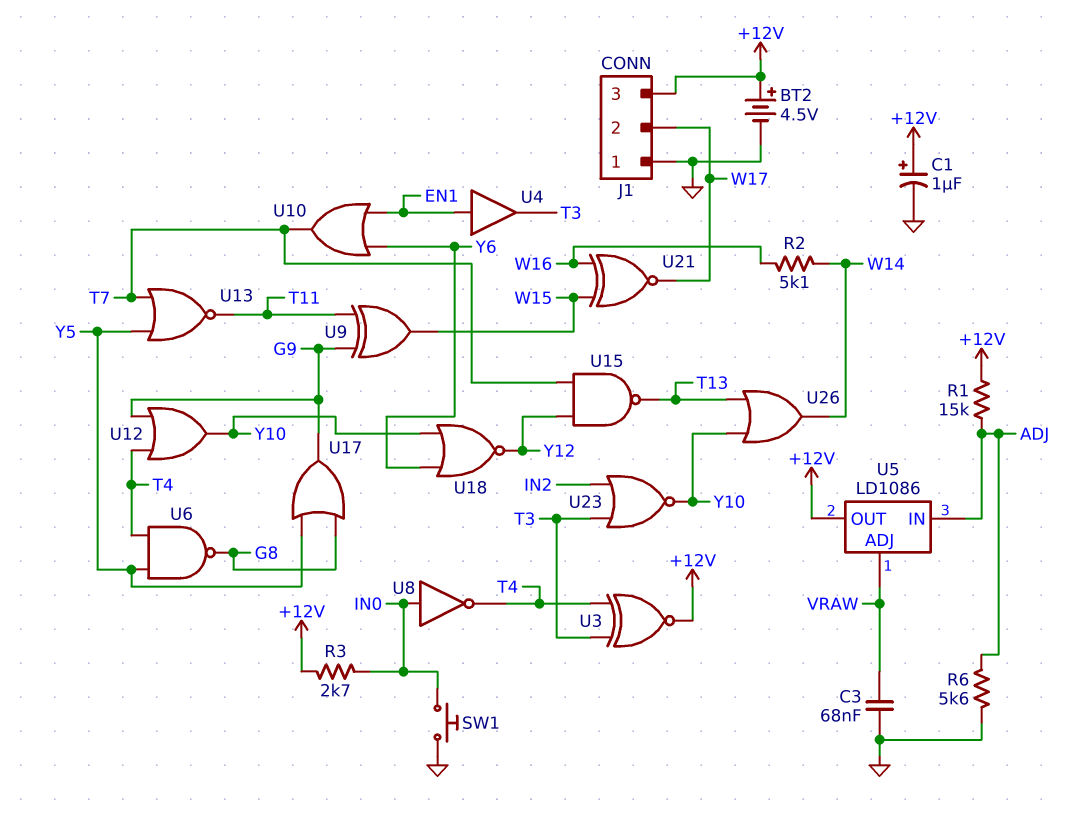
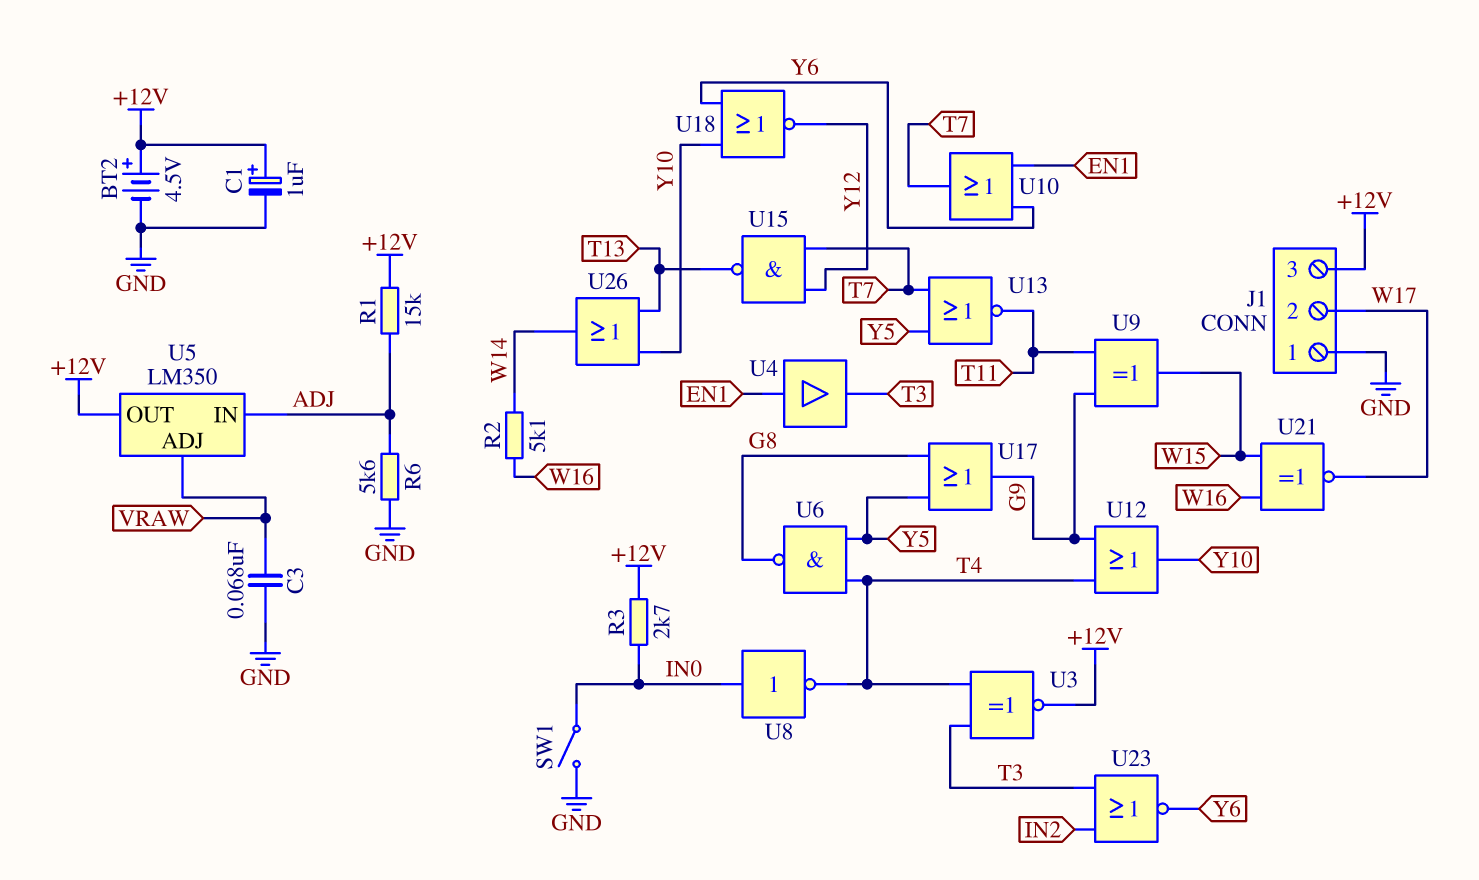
SW1: button (GND, IN0) -> switch (GND, IN0)
U5: LD1086 -> LM350
U23: NOR (in IN2, in T3, out Y10) -> NOR (in IN2, in T3, out Y6)

